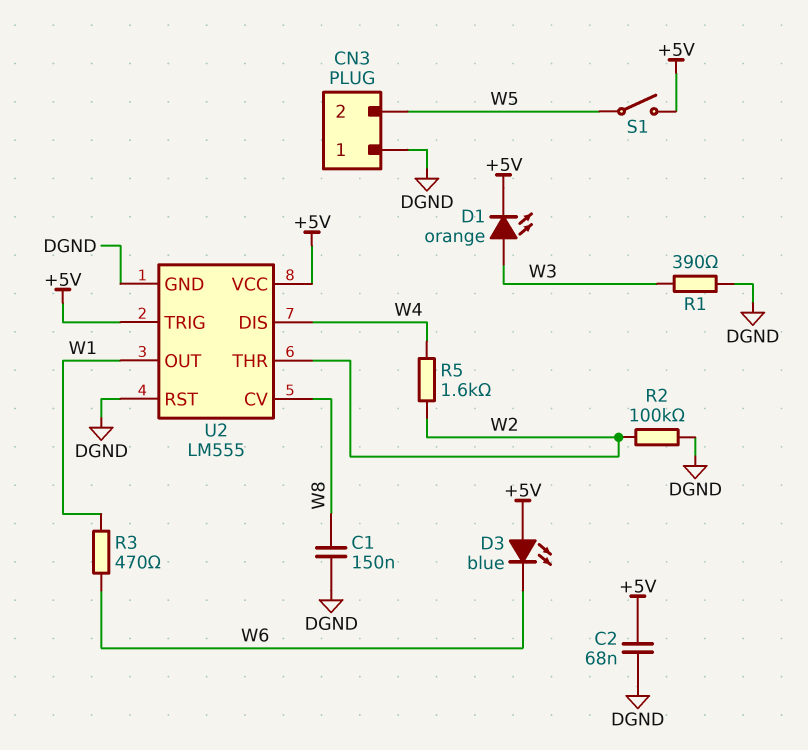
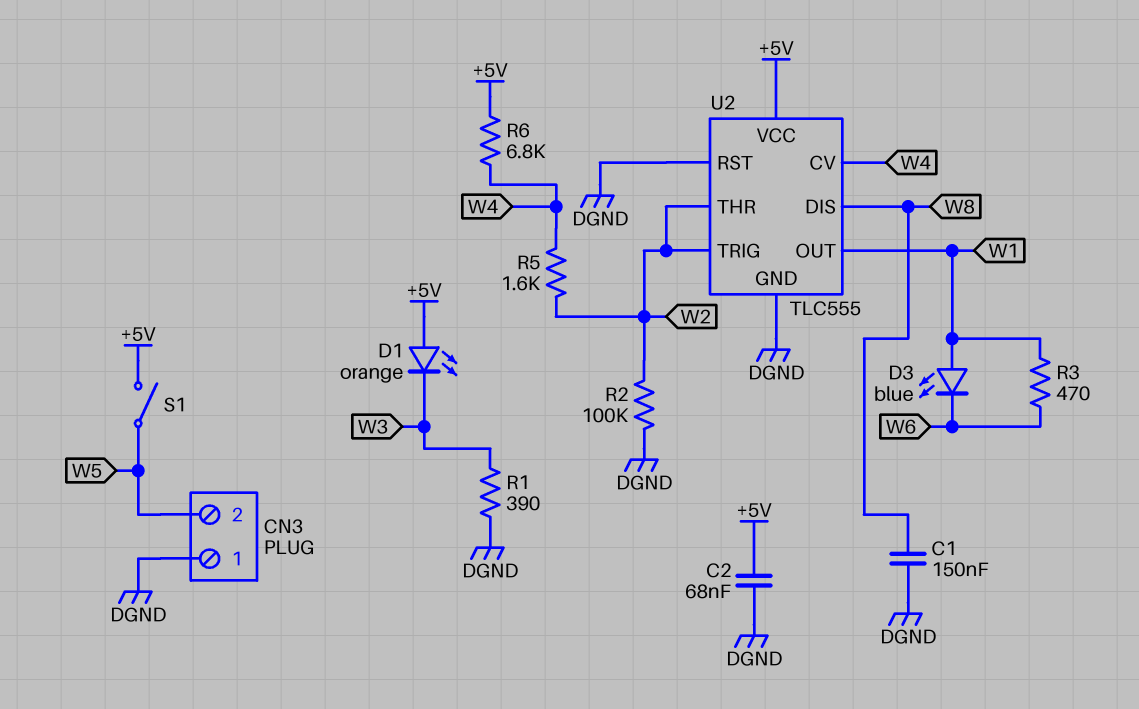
D1: LED orange (A W3, K +5V) -> LED orange (A +5V, K W3)
D3: LED blue (A +5V, K W6) -> LED blue (A W1, K W6)
R6: none -> 6.8k (+5V, W4)
U2: LM555 -> TLC555
U2 pin CV: W8 -> W4
U2 pin DIS: W4 -> W8
U2 pin TRIG: +5V -> W2

